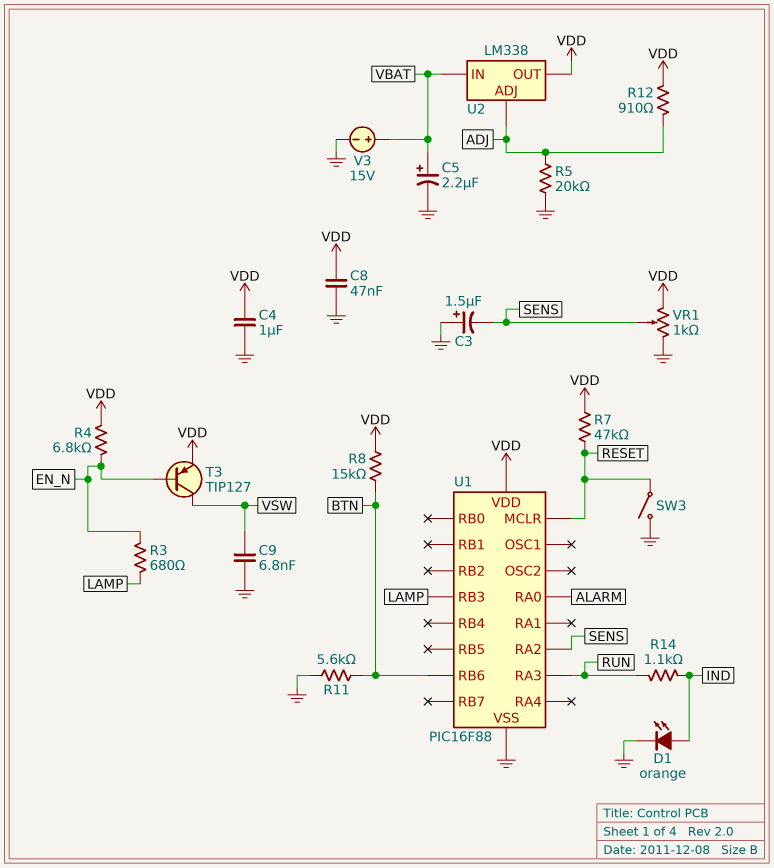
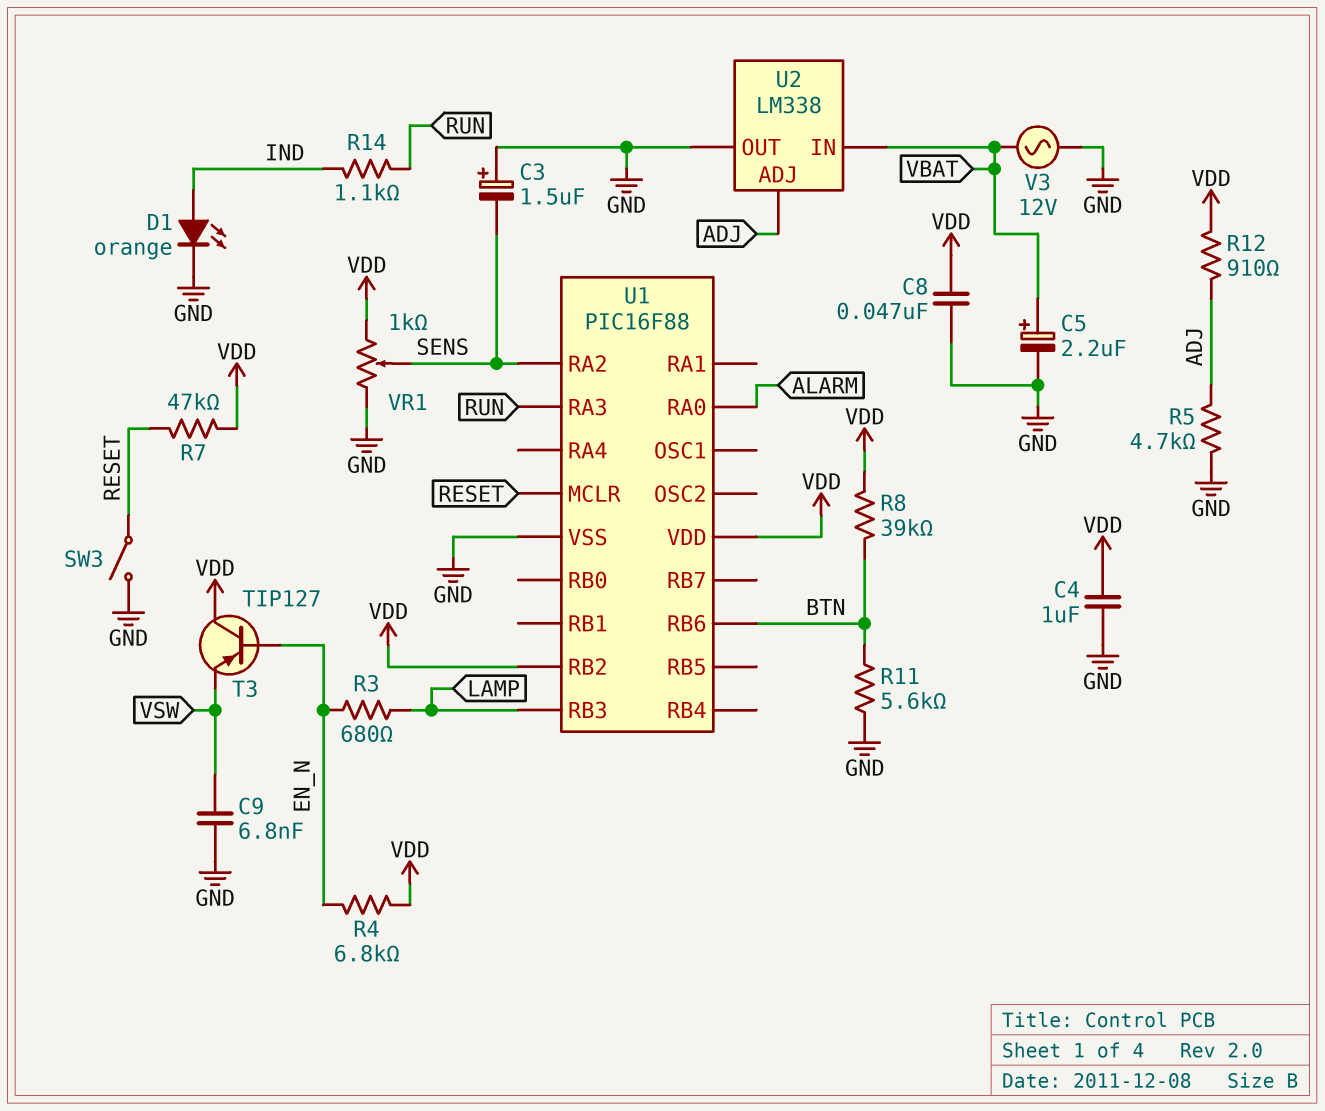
R5: 20k (ADJ, GND) -> 4.7k (ADJ, GND)
R8: 15k (BTN, VDD) -> 39k (BTN, VDD)
T3: PNP TIP127 (B EN_N, C VSW, E VDD) -> PNP TIP127 (B EN_N, C VDD, E VSW)
U1 pin RB2: none -> VDD
U2 pin OUT: VDD -> GND
V3: 15V (plus VBAT, minus GND) -> AC 12V (GND, VBAT)

